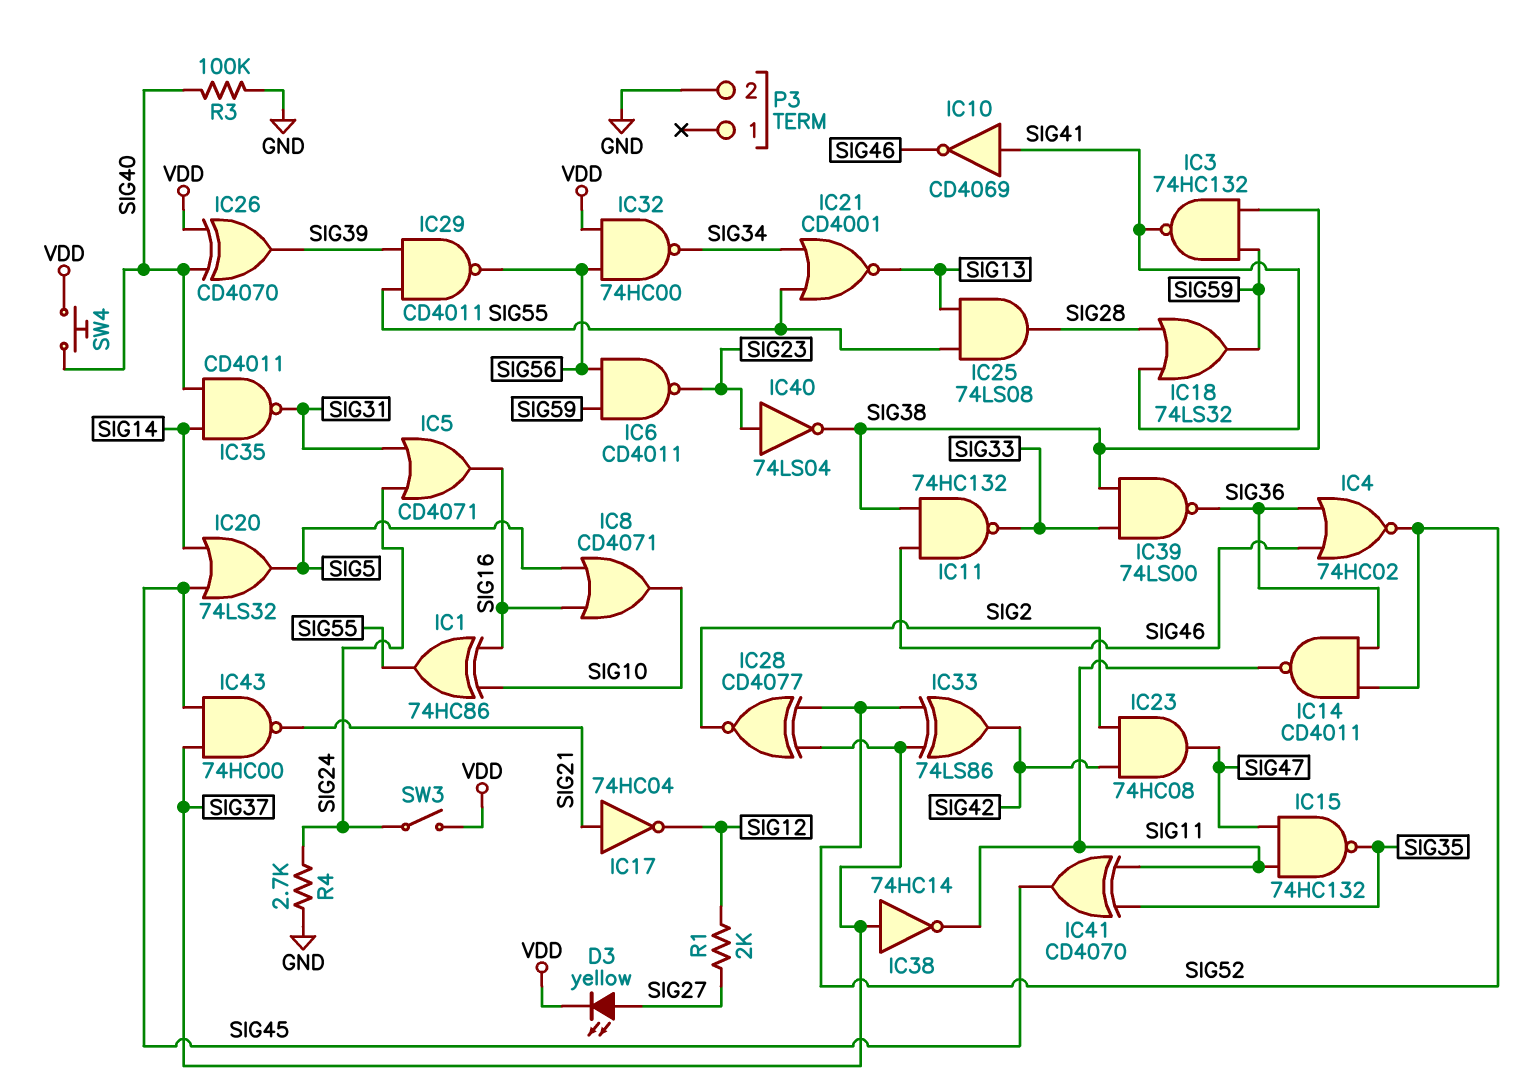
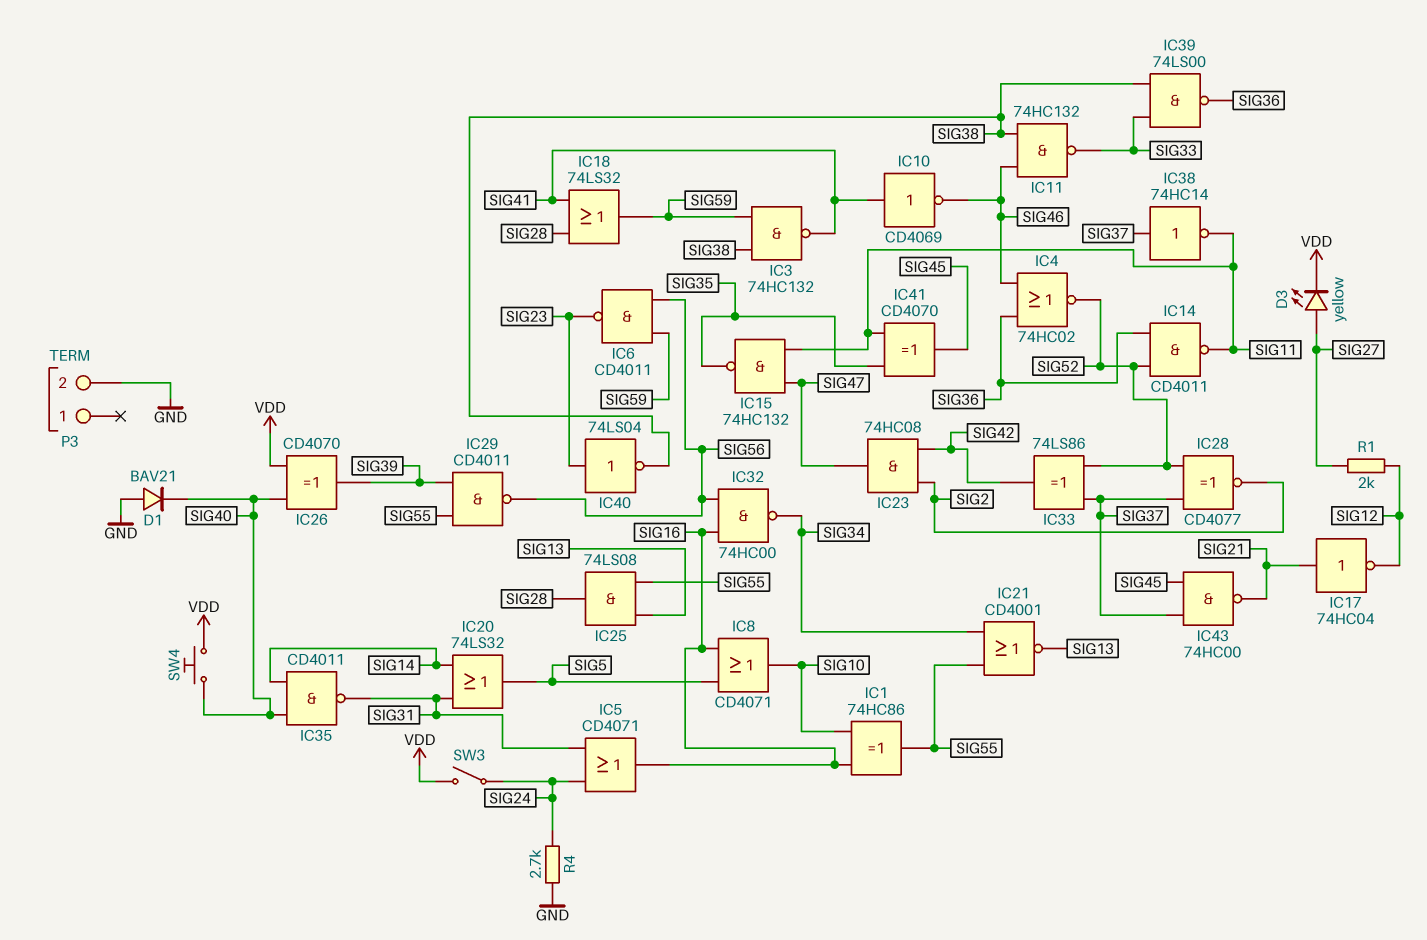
D1: none -> diode BAV21 (A GND, K SIG40)
IC20: OR 74LS32 (in SIG14, in SIG45, out SIG5) -> OR 74LS32 (in SIG14, in SIG31, out SIG5)
IC32: NAND 74HC00 (in SIG56, in VDD, out SIG34) -> NAND 74HC00 (in SIG16, in SIG56, out SIG34)
R3: 100k (GND, SIG40) -> none

